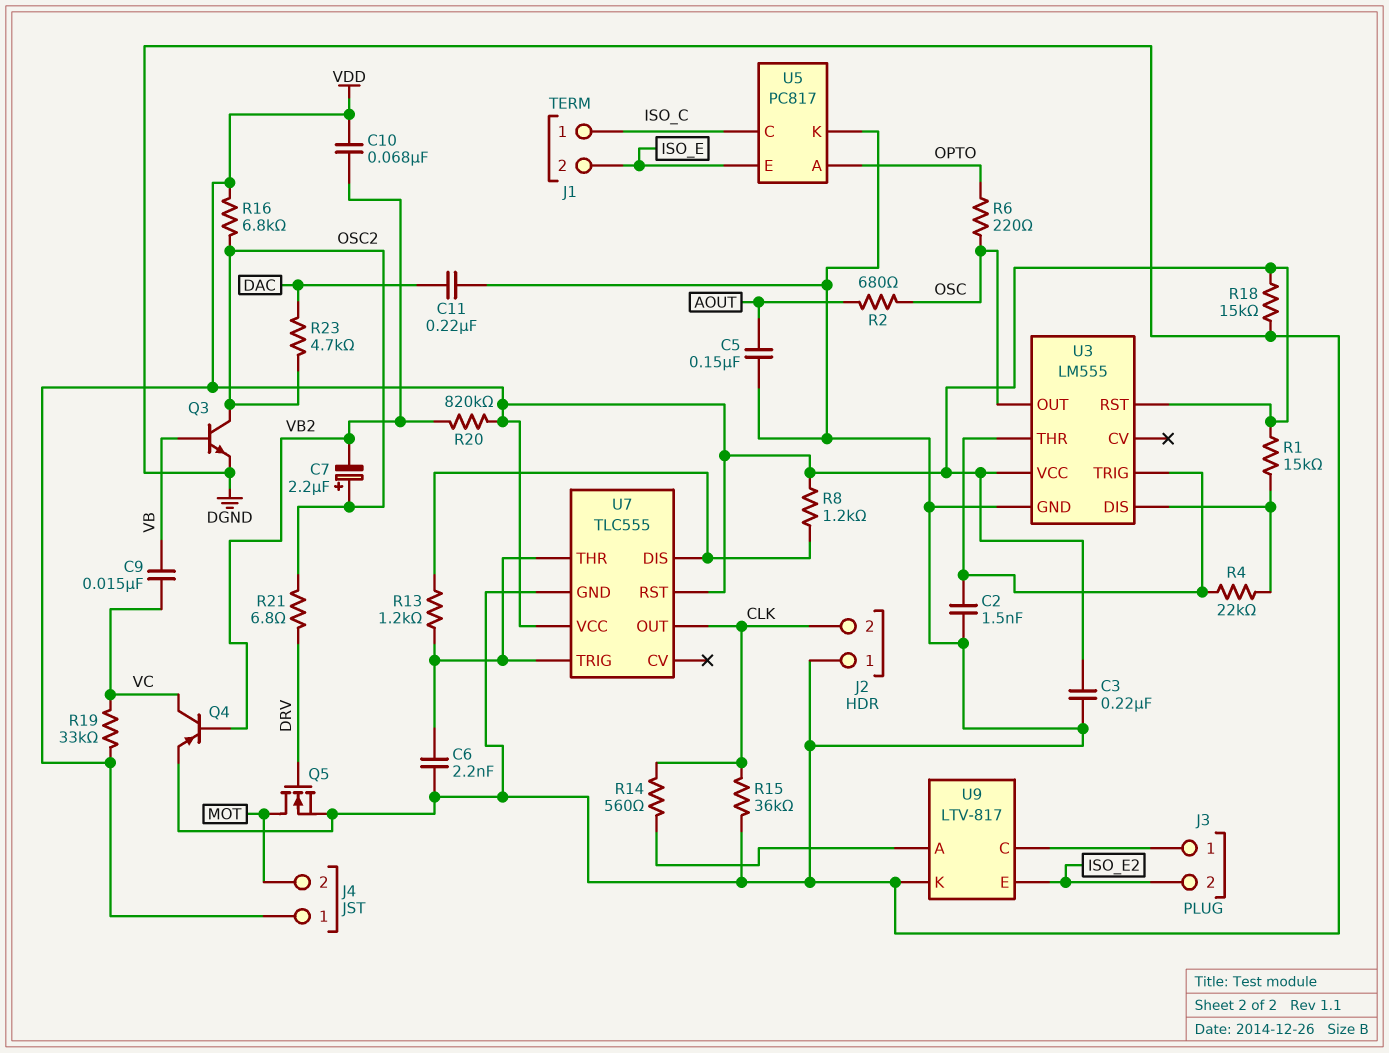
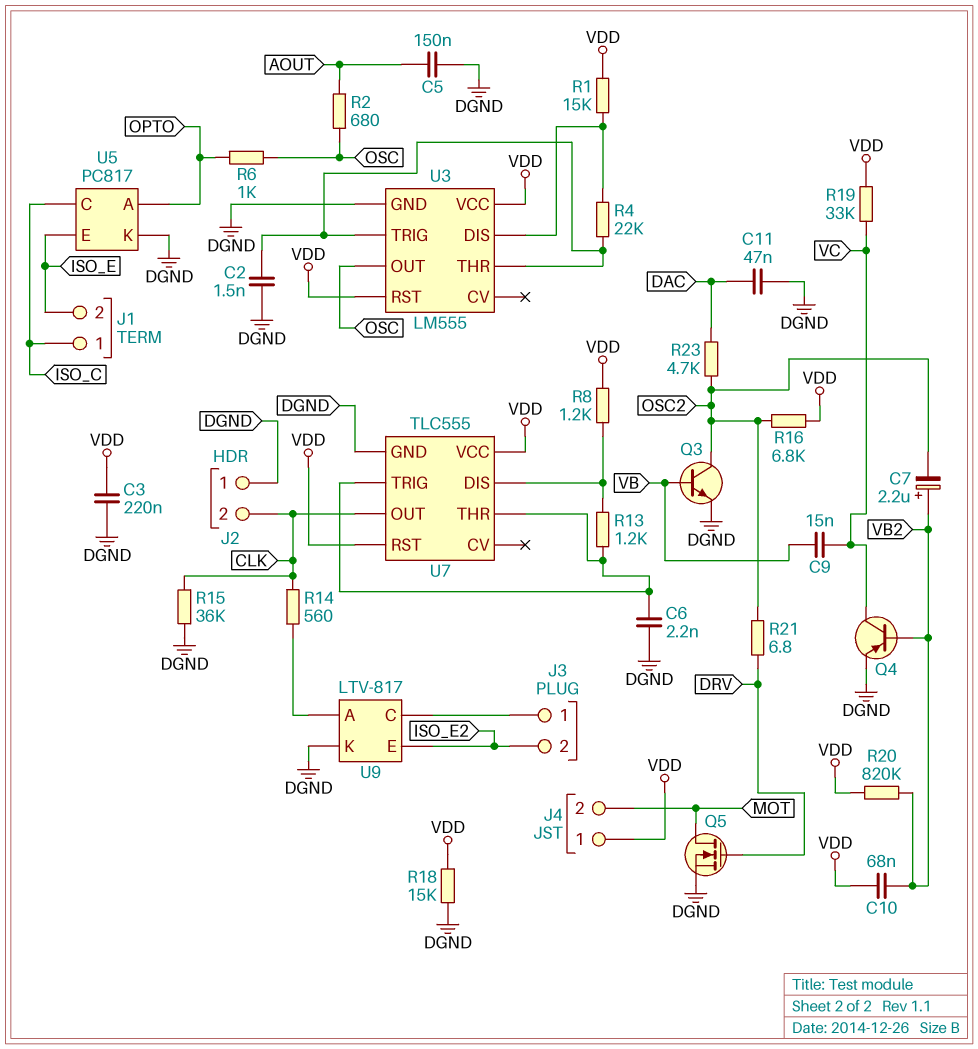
C7: 2.2uF (plus OSC2, minus VB2) -> 2.2uF (plus VB2, minus OSC2)
C11: 220nF (DAC, DGND) -> 47nF (DAC, DGND)
R6: 220 (OPTO, OSC) -> 1k (OPTO, OSC)

